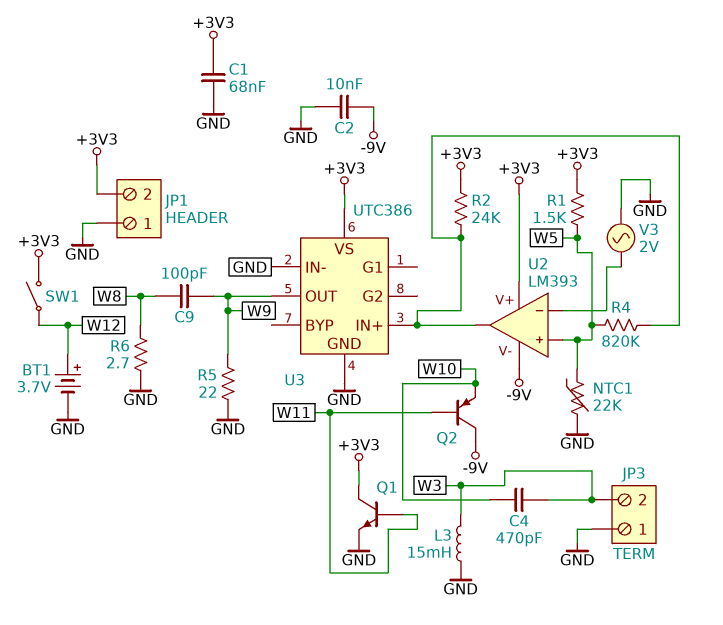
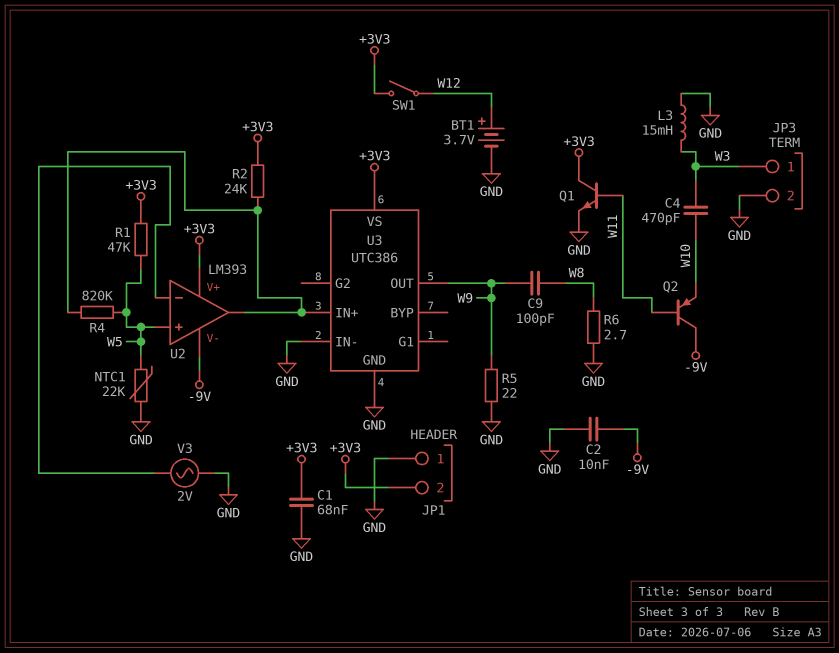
JP3 pin 1: GND -> W3
JP3 pin 2: W3 -> GND
R1: 1.5k (+3V3, W5) -> 47k (+3V3, W5)

